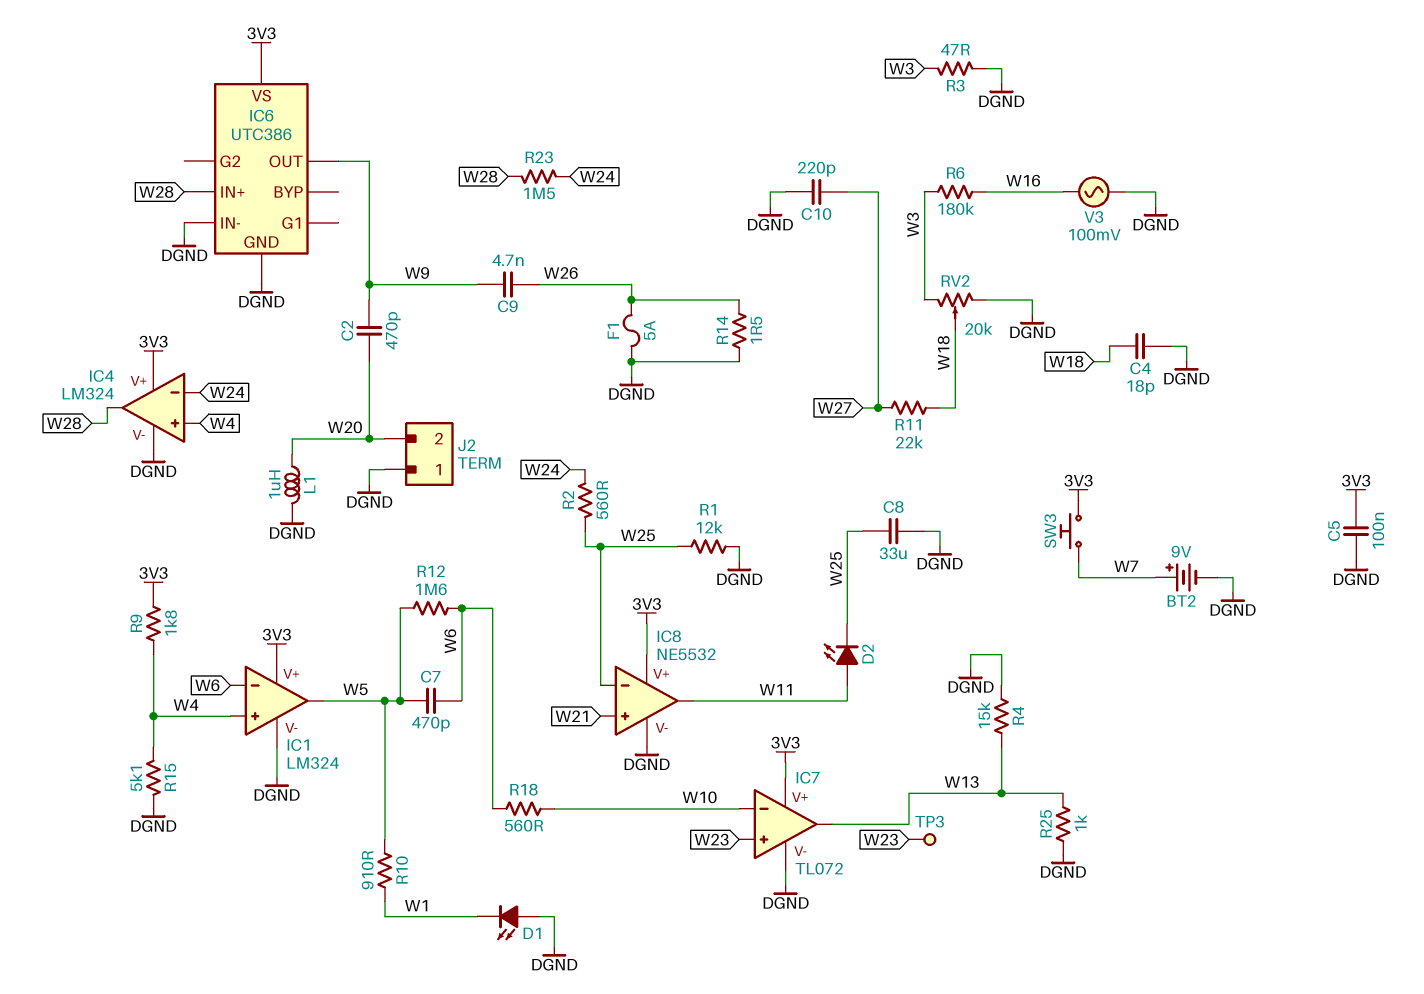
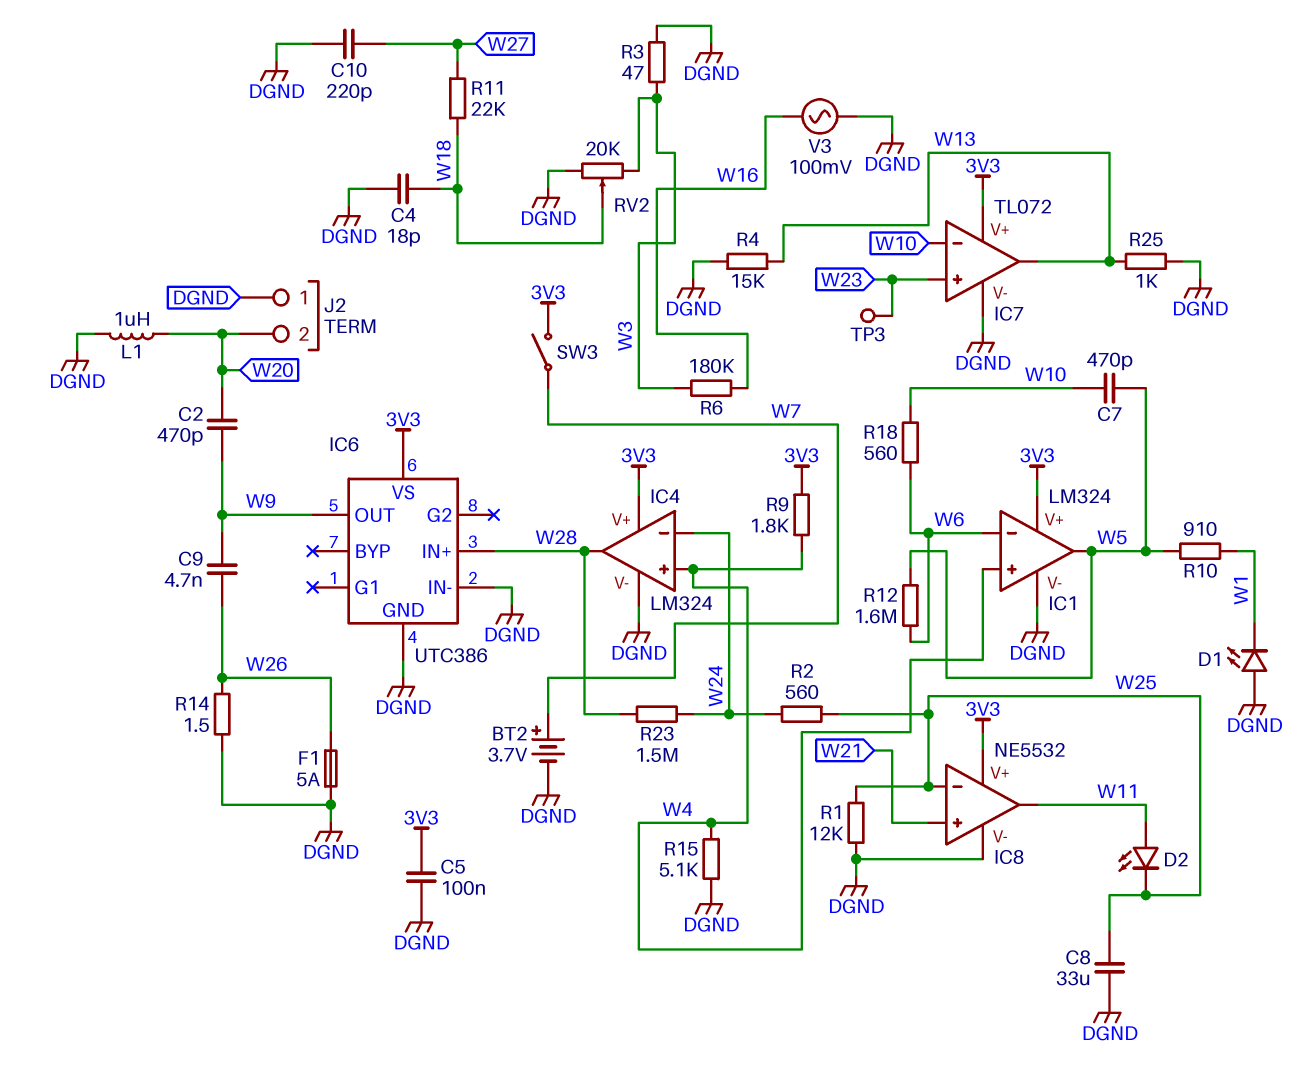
BT2: 9V (plus W7, minus DGND) -> 3.7V (plus W7, minus DGND)
C7: 470pF (W5, W6) -> 470pF (W5, W10)
SW3: button (3V3, W7) -> switch (3V3, W7)

